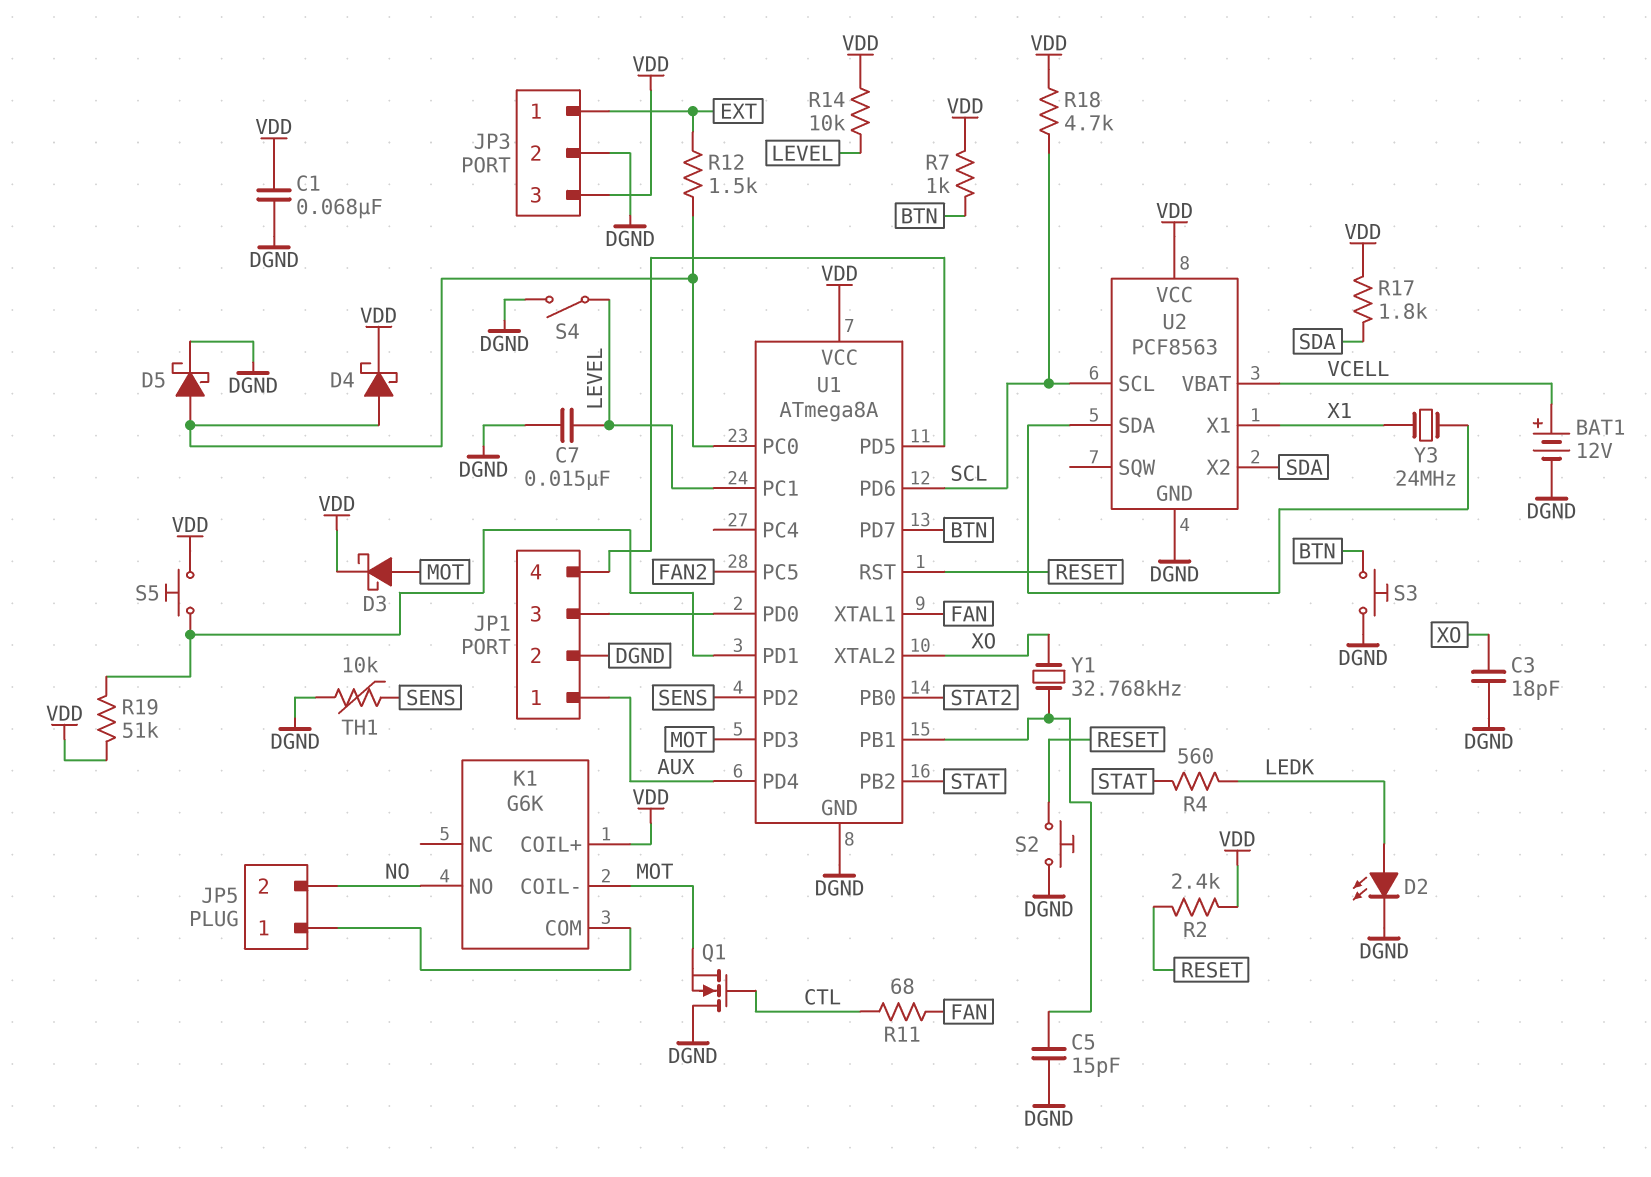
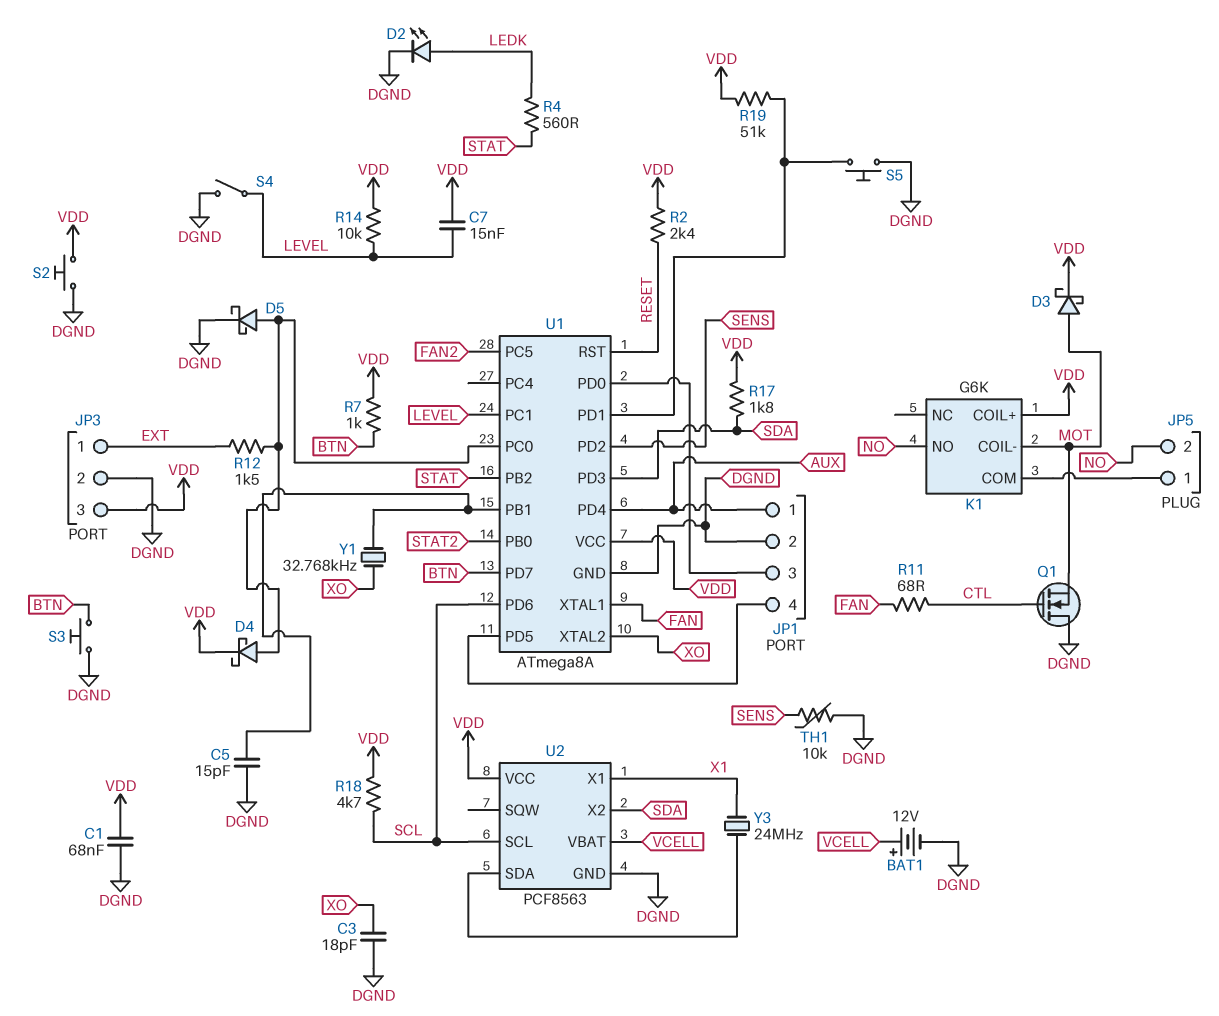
C7: 15nF (DGND, LEVEL) -> 15nF (LEVEL, VDD)
S2: button (DGND, RESET) -> button (DGND, VDD)
S5: button (U1/PD1, VDD) -> button (DGND, U1/PD1)
U1 pin PD3: MOT -> SDA

